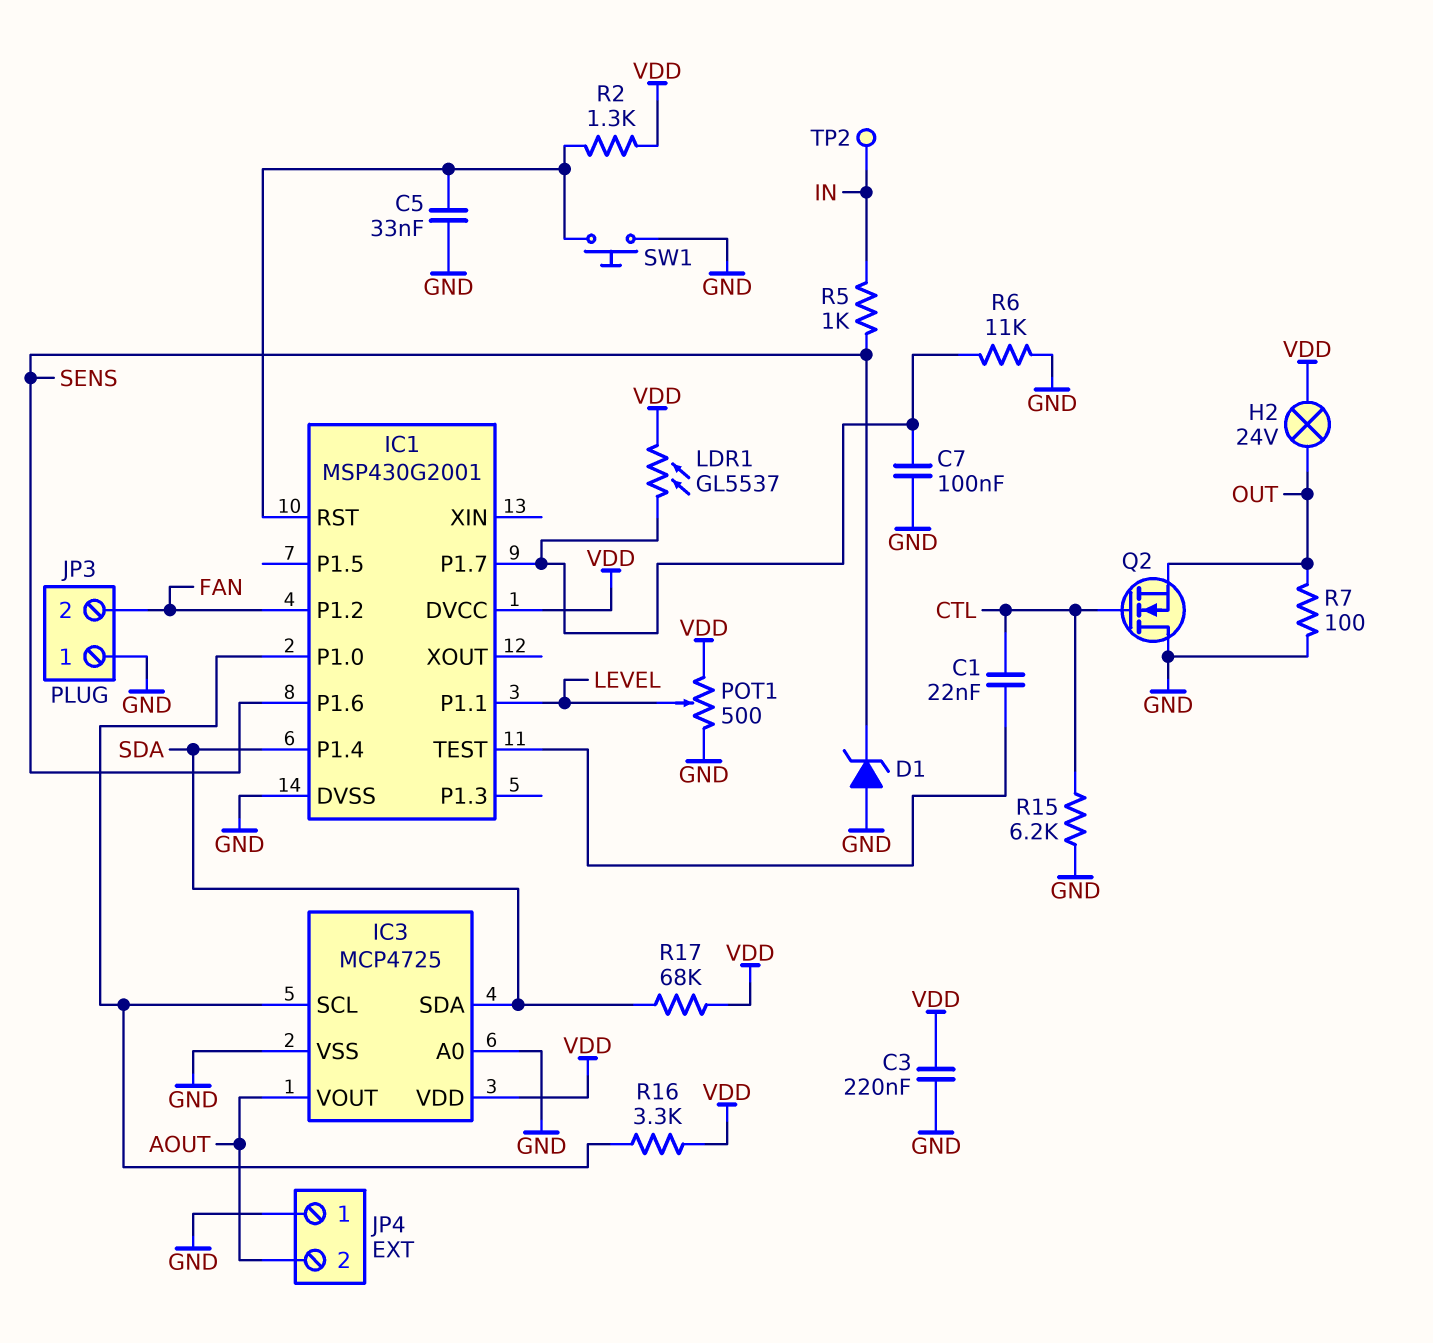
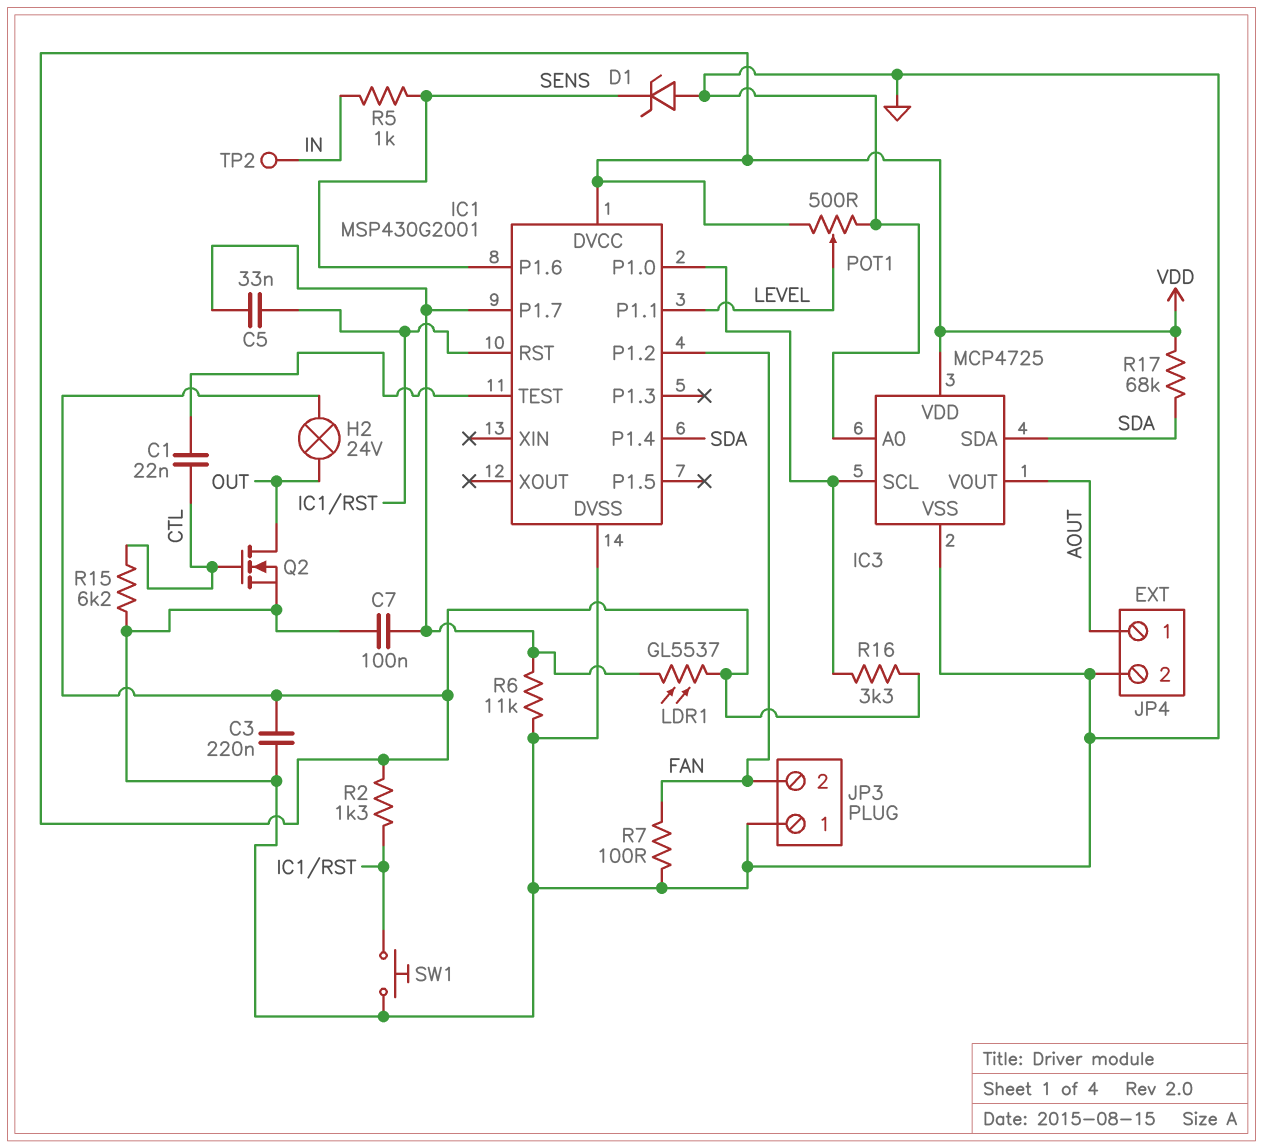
C5: 33nF (GND, IC1/RST) -> 33nF (IC1/P1.7, IC1/RST)
JP4 pin 1: GND -> AOUT
JP4 pin 2: AOUT -> GND
Q2: NMOS (G CTL, D GND, S OUT) -> NMOS (G CTL, D OUT, S GND)
R7: 100 (GND, OUT) -> 100 (FAN, GND)

